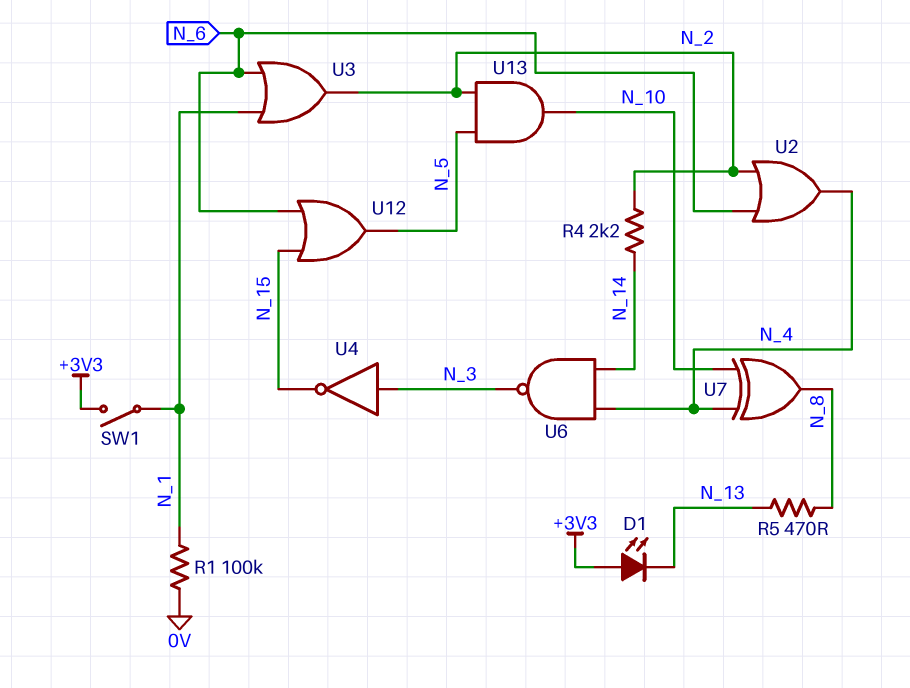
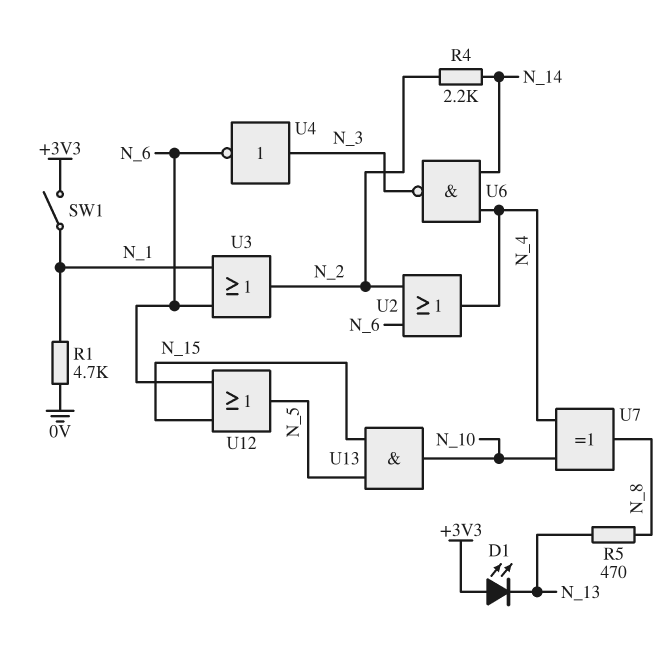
R1: 100k (0V, N_1) -> 4.7k (0V, N_1)
U4: NOT (in N_3, out N_15) -> NOT (in N_3, out N_6)
U13: AND (in N_2, in N_5, out N_10) -> AND (in N_5, in N_15, out N_10)

